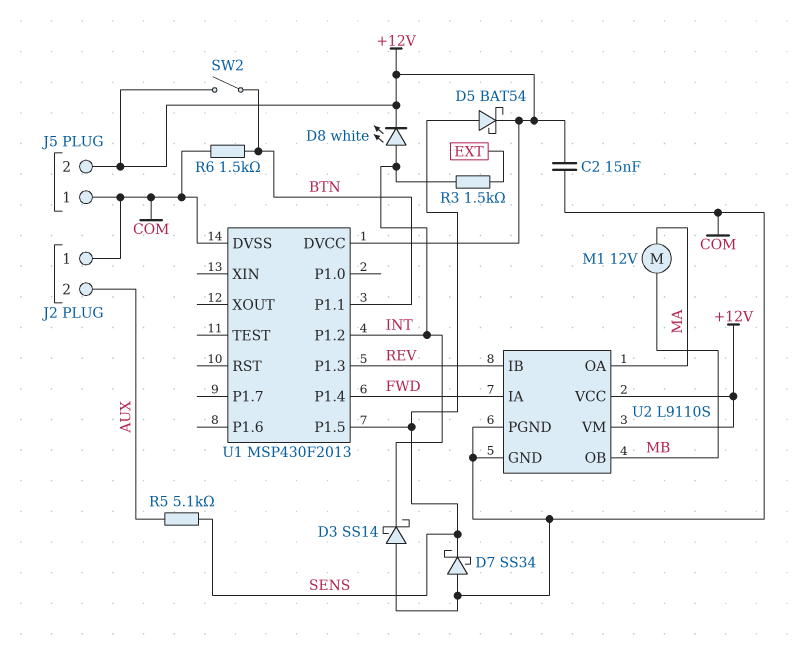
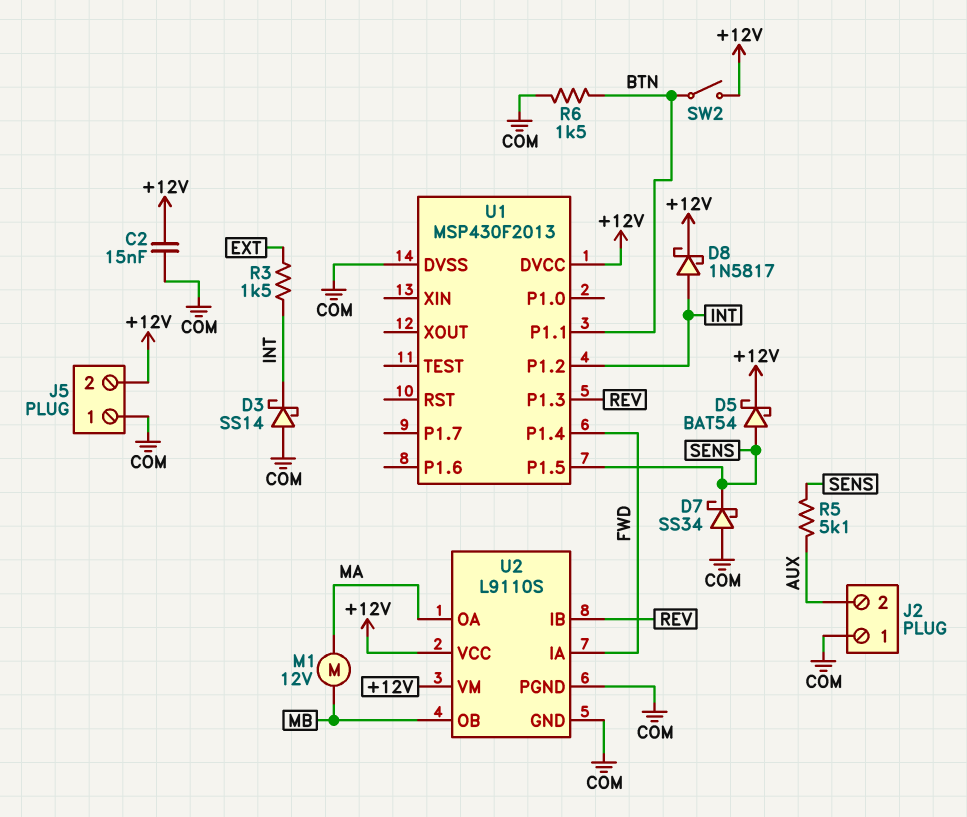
D8: LED white (A INT, K +12V) -> schottky 1N5817 (A INT, K +12V)

